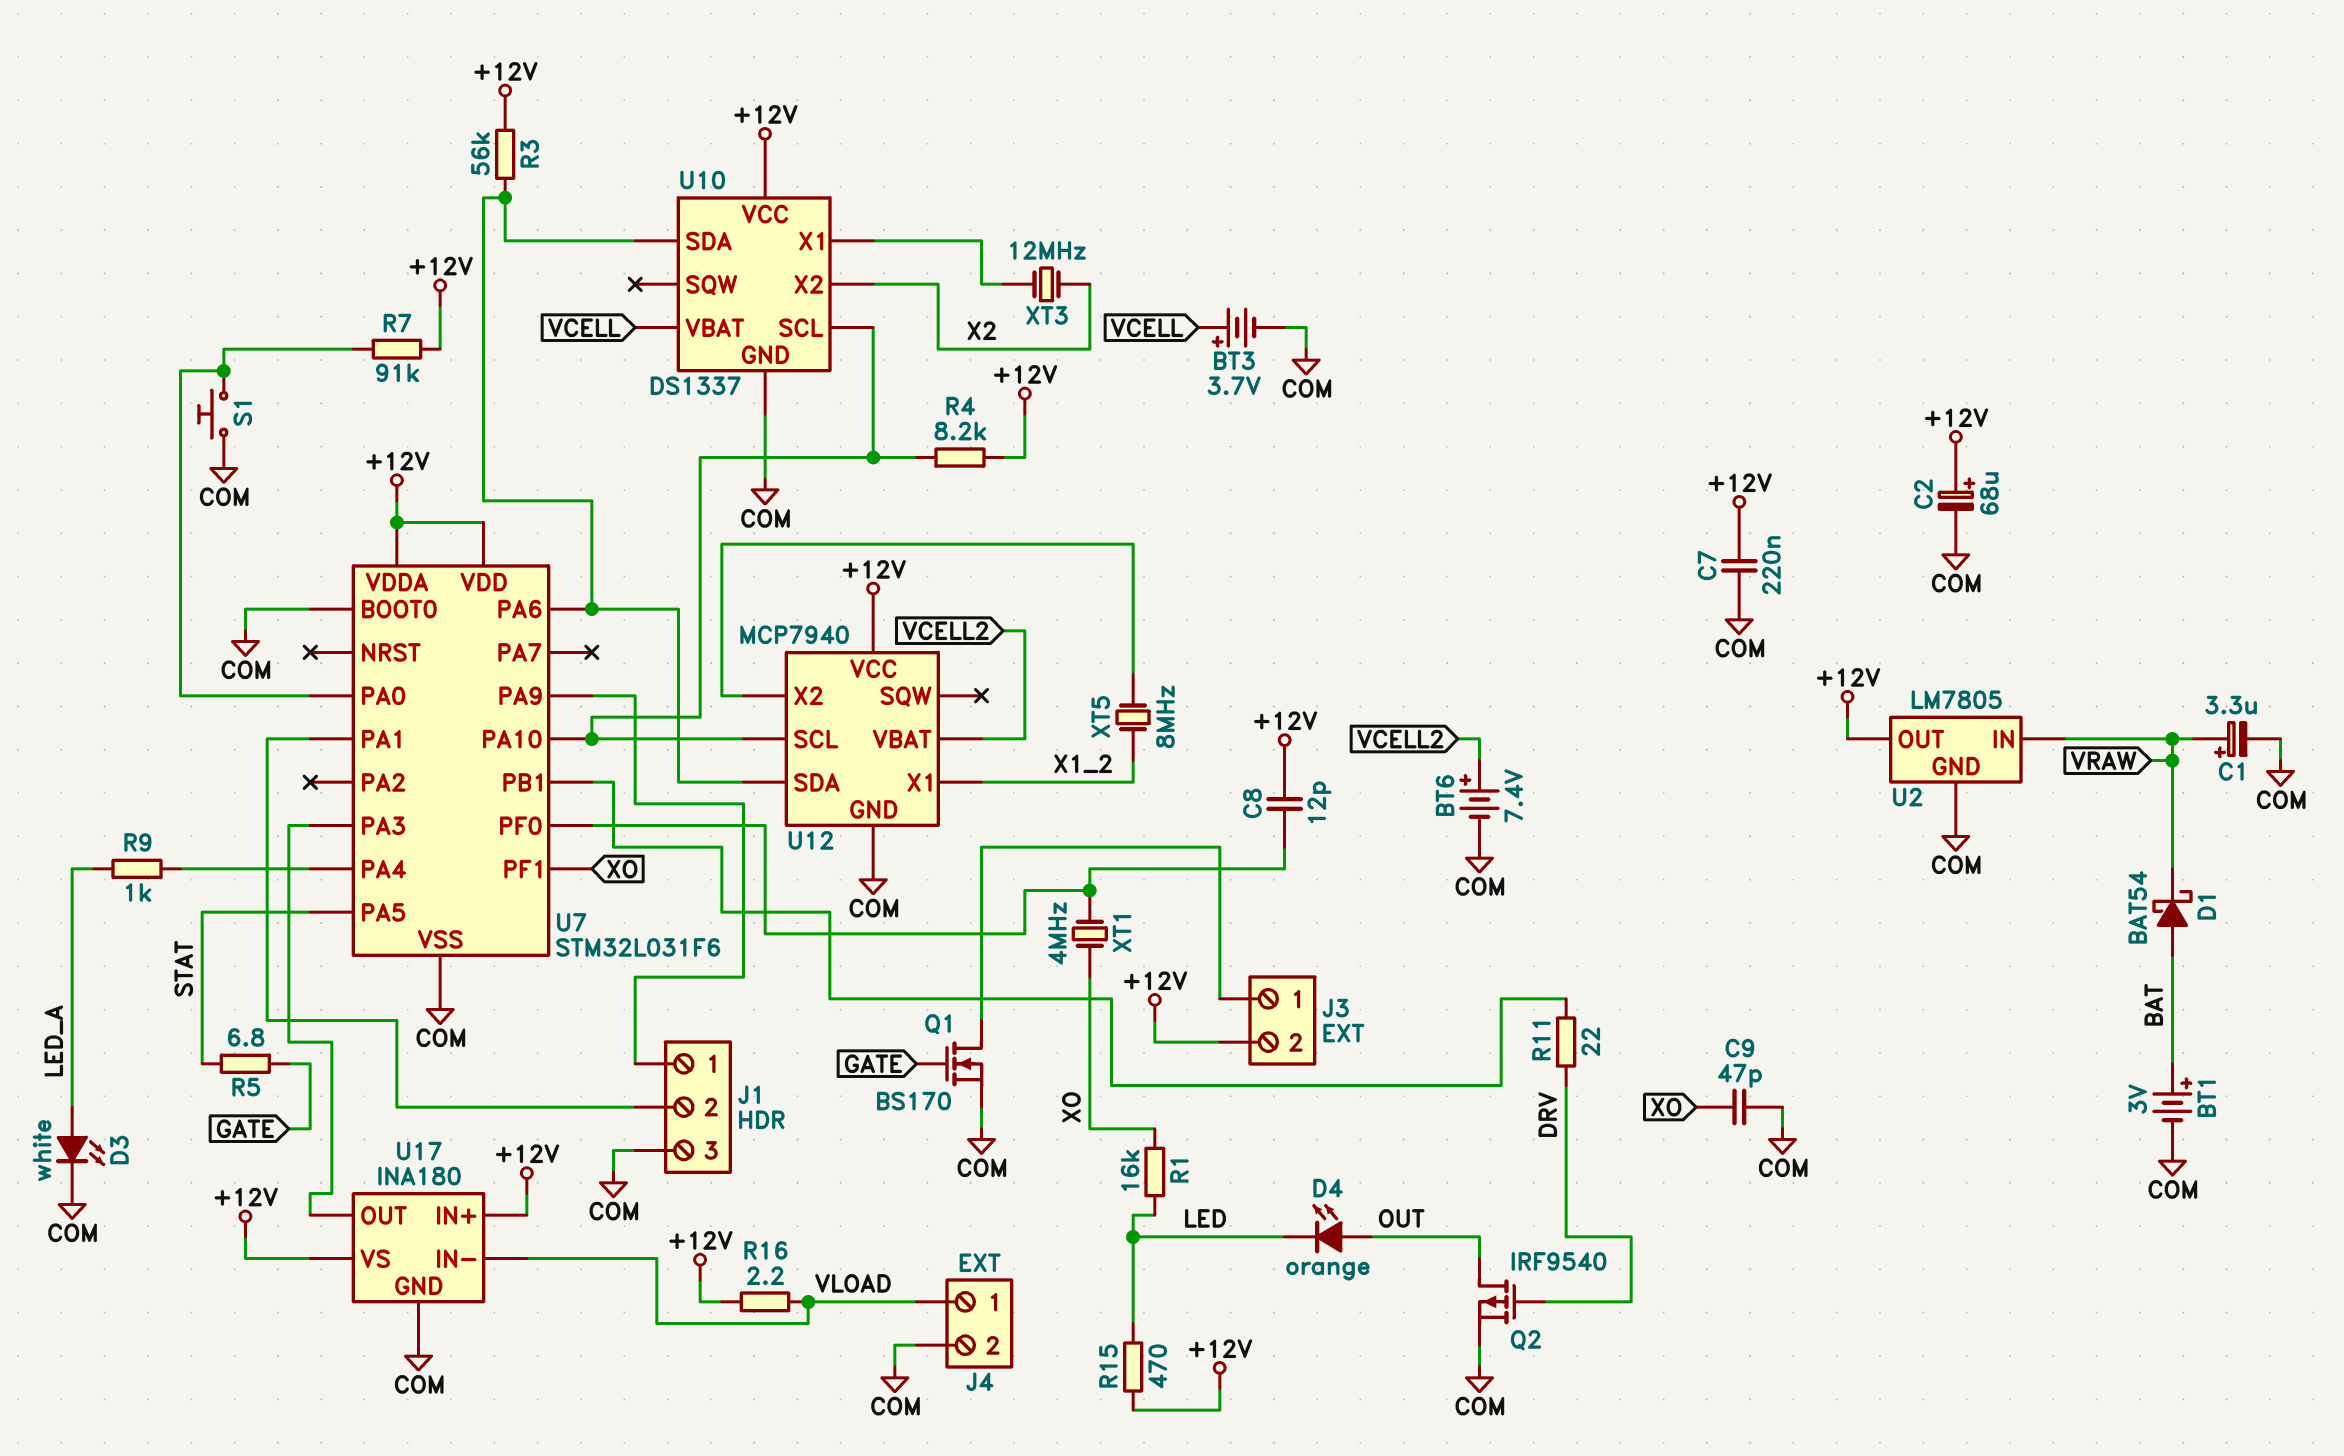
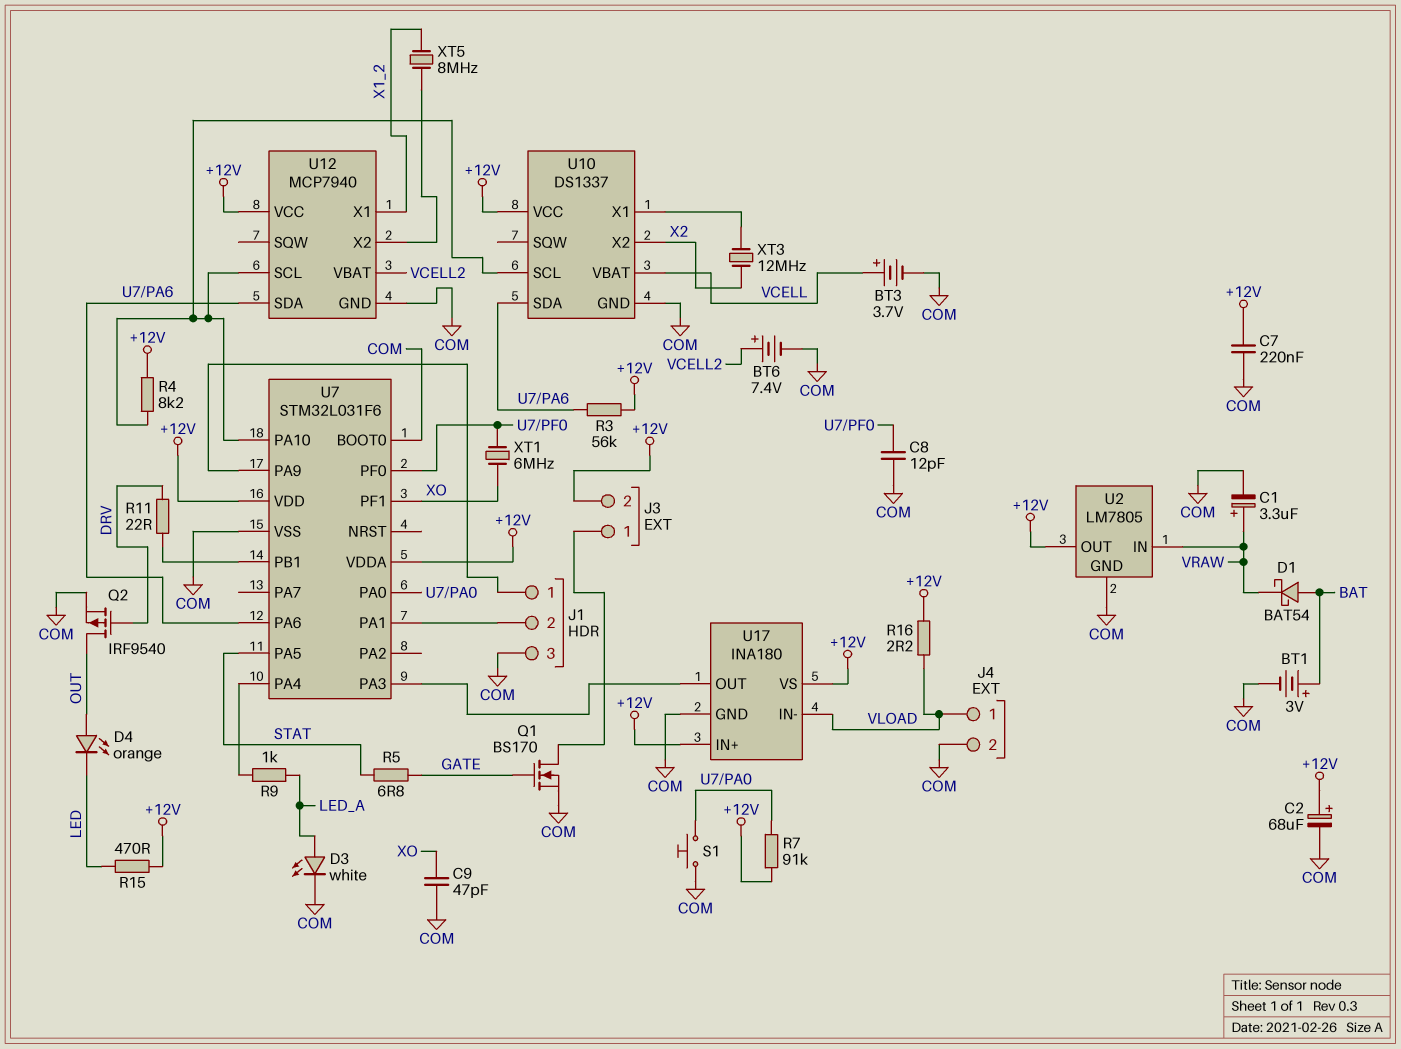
C8: 12pF (+12V, U7/PF0) -> 12pF (COM, U7/PF0)
R1: 16k (LED, XO) -> none
XT1: 4MHz (U7/PF0, XO) -> 6MHz (U7/PF0, XO)

